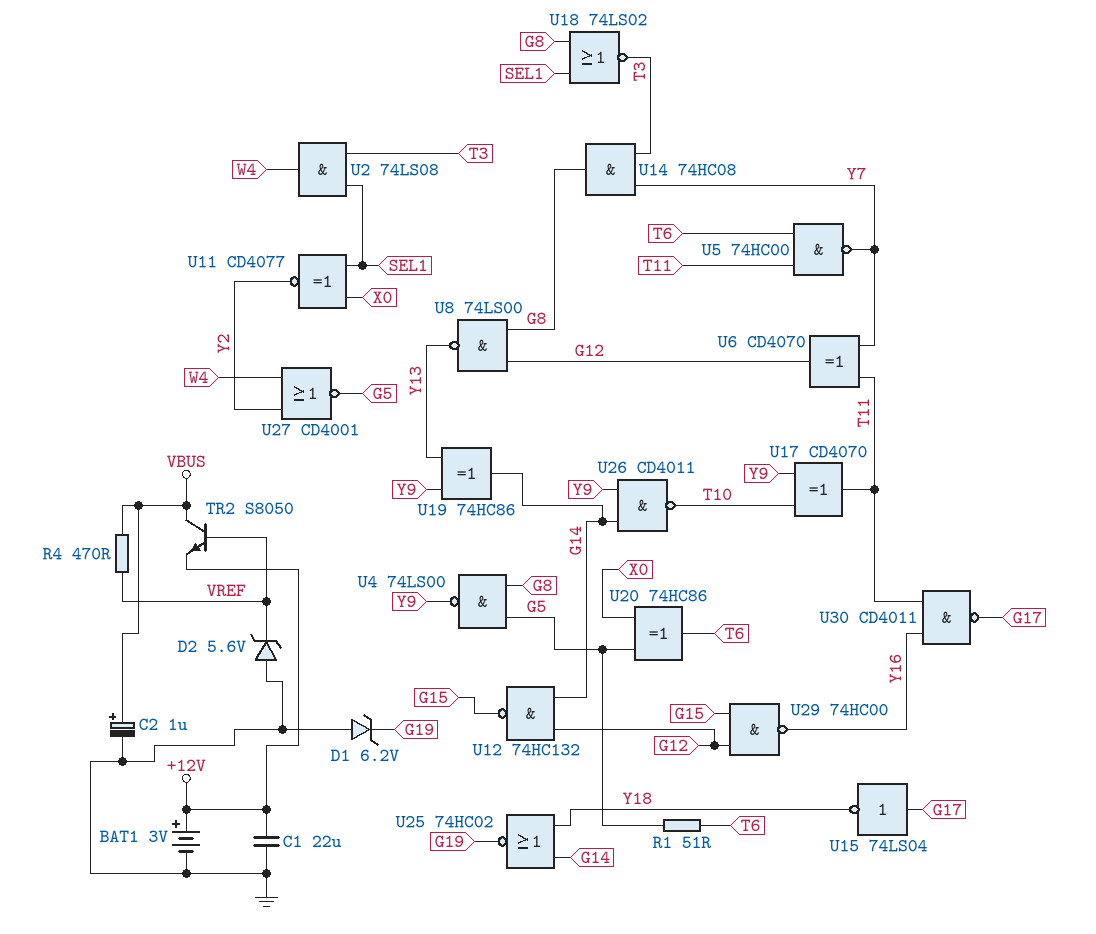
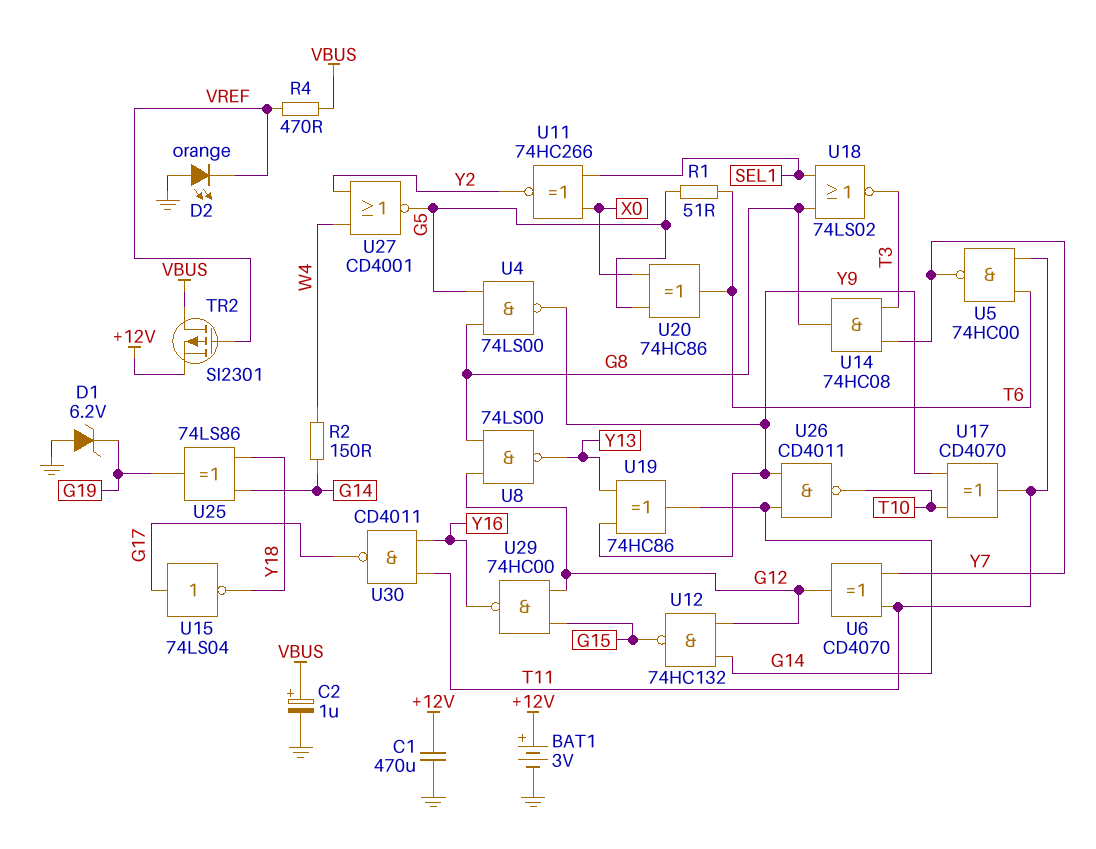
C1: 22uF (+12V, GND) -> 470uF (+12V, GND)
D2: zener 5.6V (A GND, K VREF) -> LED orange (A GND, K VREF)
R2: none -> 150 (G14, W4)
TR2: NPN S8050 (B VREF, C VBUS, E +12V) -> PMOS SI2301 (G VREF, D VBUS, S +12V)
U2: AND 74LS08 (in SEL1, in T3, out W4) -> none
U11: XNOR CD4077 (in SEL1, in X0, out Y2) -> XNOR 74HC266 (in SEL1, in X0, out Y2)
U25: NOR 74HC02 (in G14, in Y18, out G19) -> XOR 74LS86 (in G14, in Y18, out G19)

